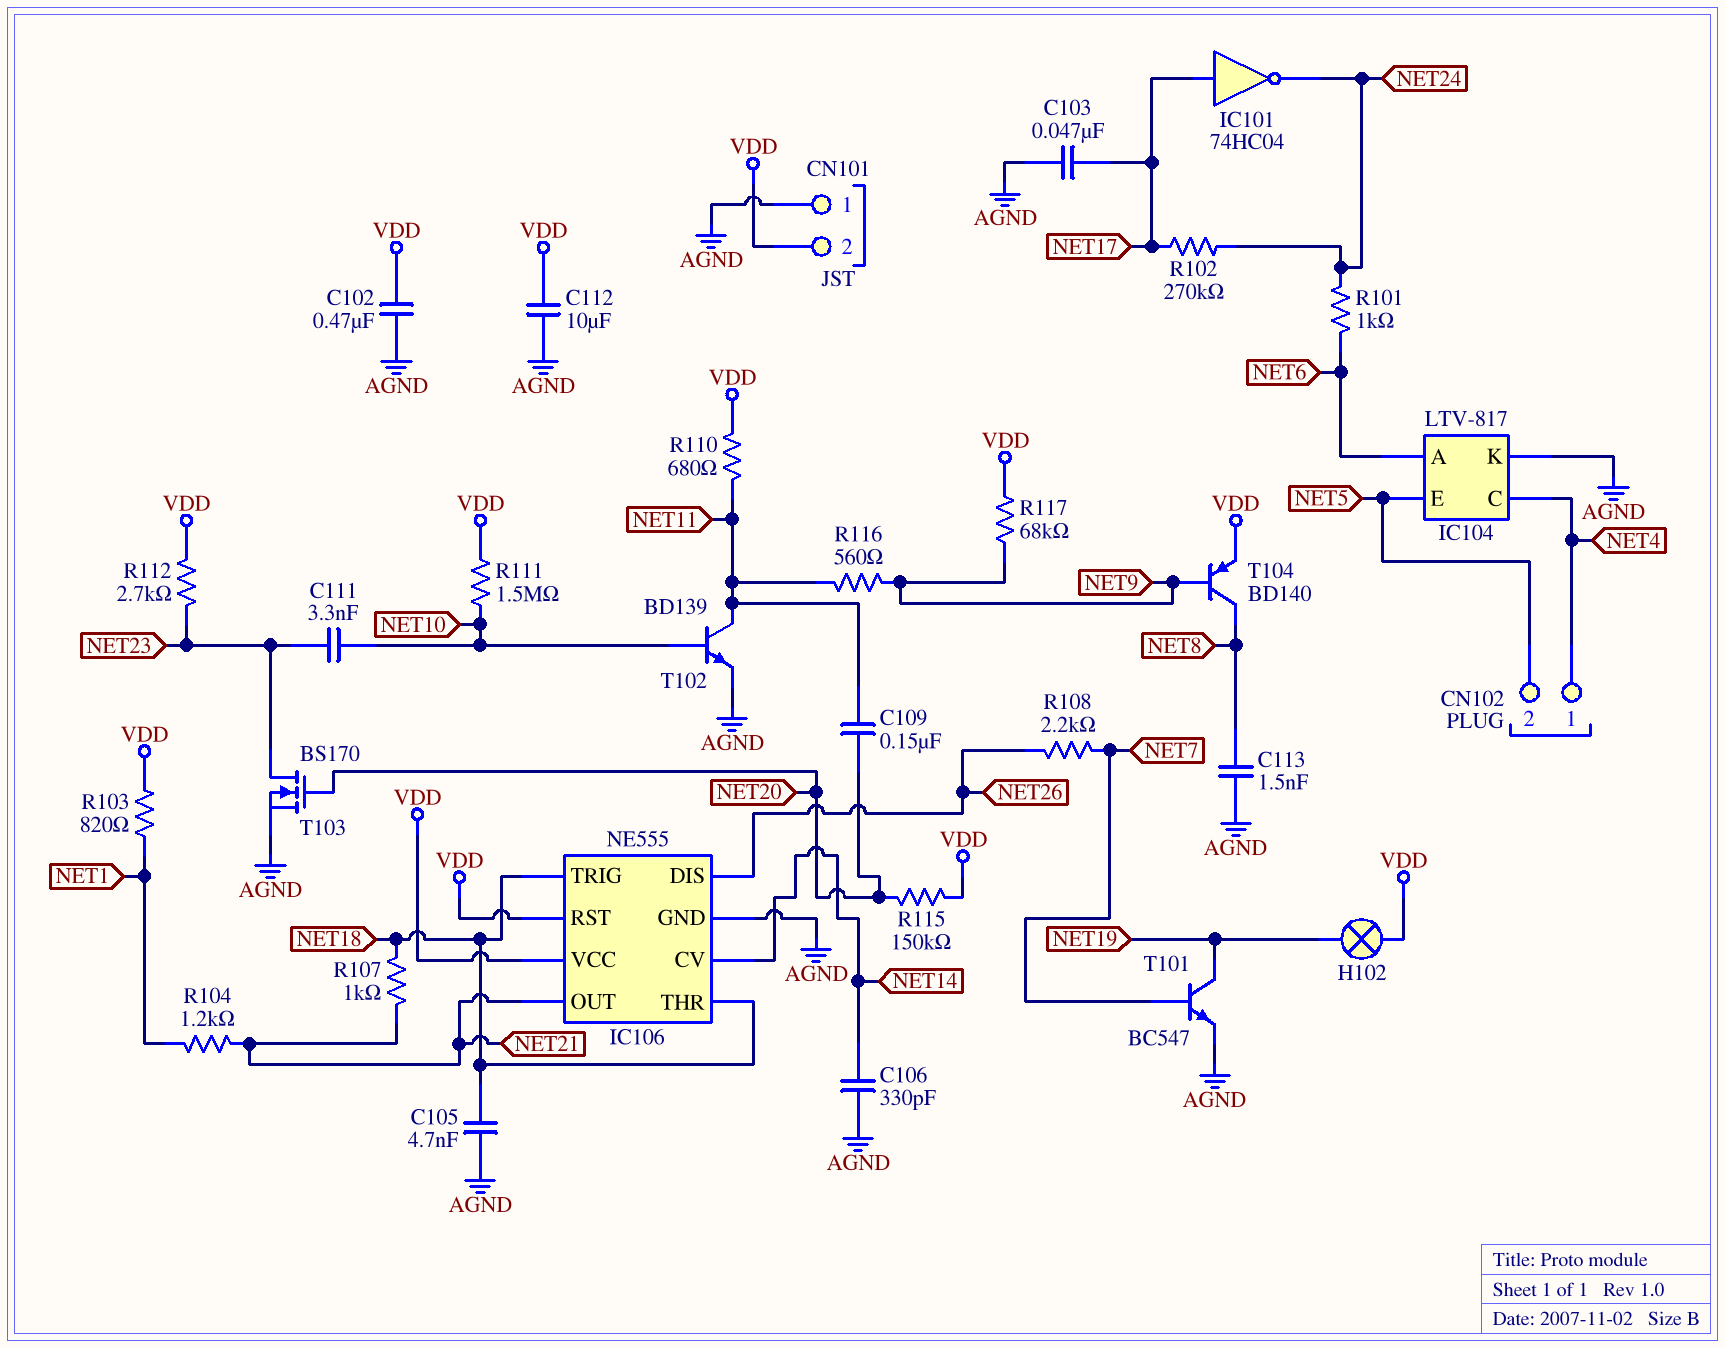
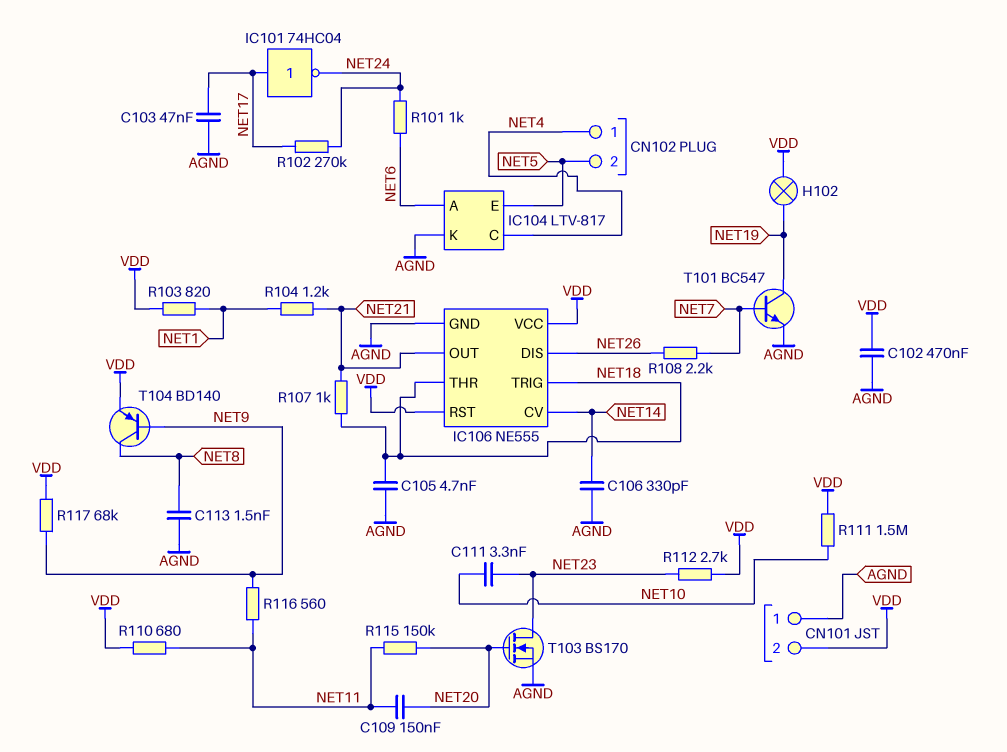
C112: 10uF (AGND, VDD) -> none
R115: 150k (NET20, VDD) -> 150k (NET11, NET20)
T102: NPN BD139 (B NET10, C NET11, E AGND) -> none

